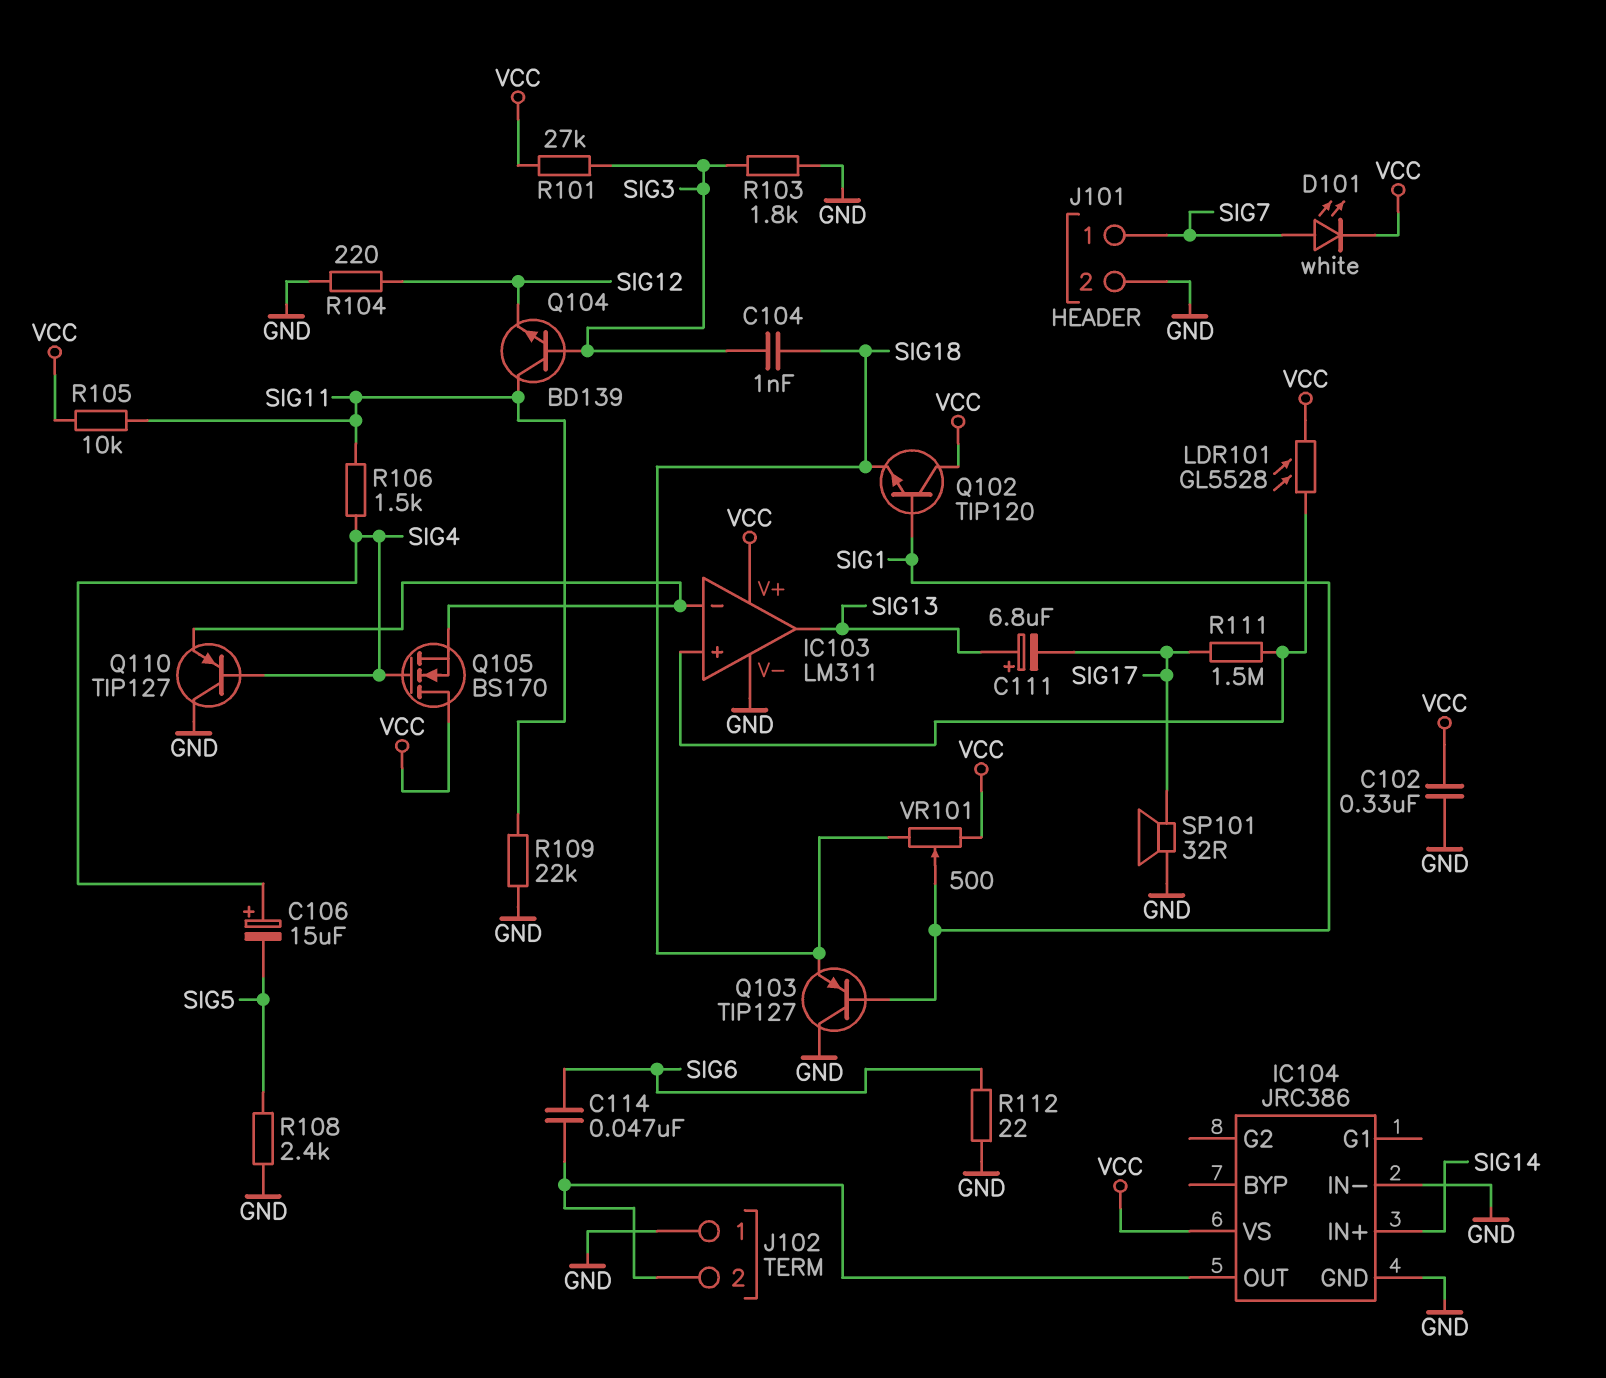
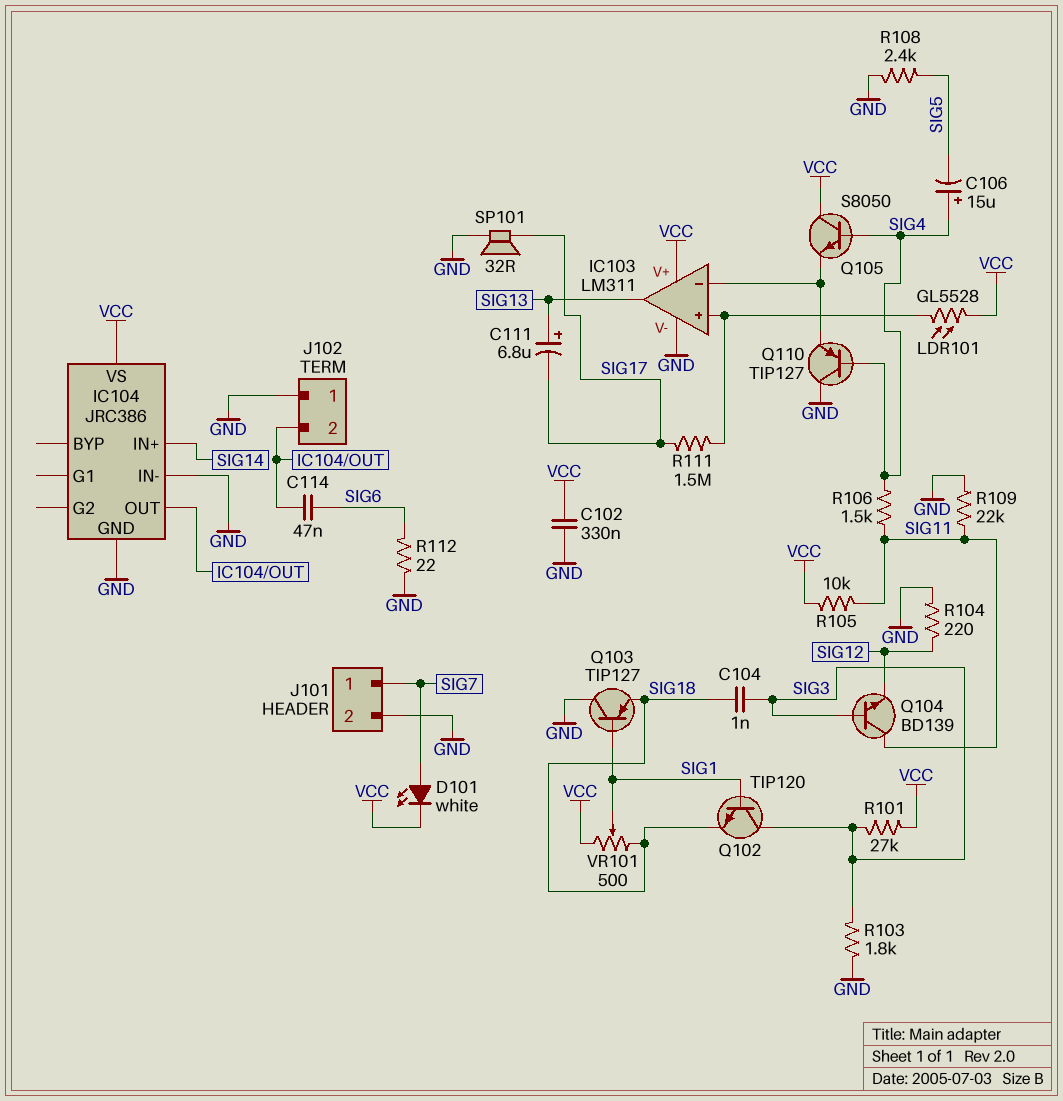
Q102: NPN TIP120 (B SIG1, C VCC, E SIG18) -> NPN TIP120 (B SIG1, C SIG3, E SIG18)
Q105: NMOS BS170 (G SIG4, D VCC, S IC103/in-) -> NPN S8050 (B SIG4, C VCC, E IC103/in-)

